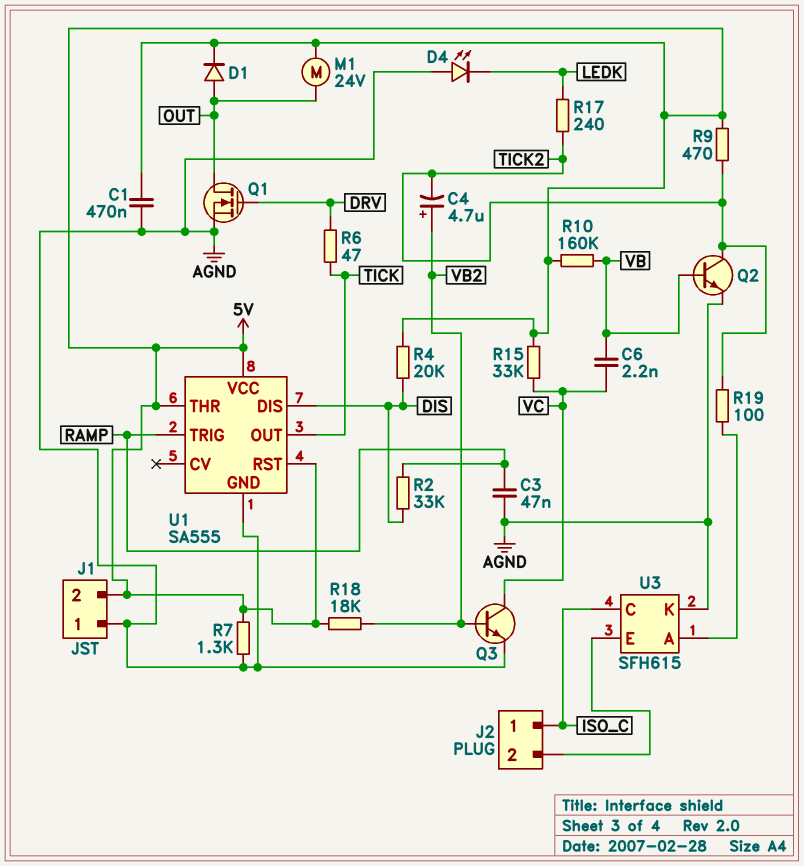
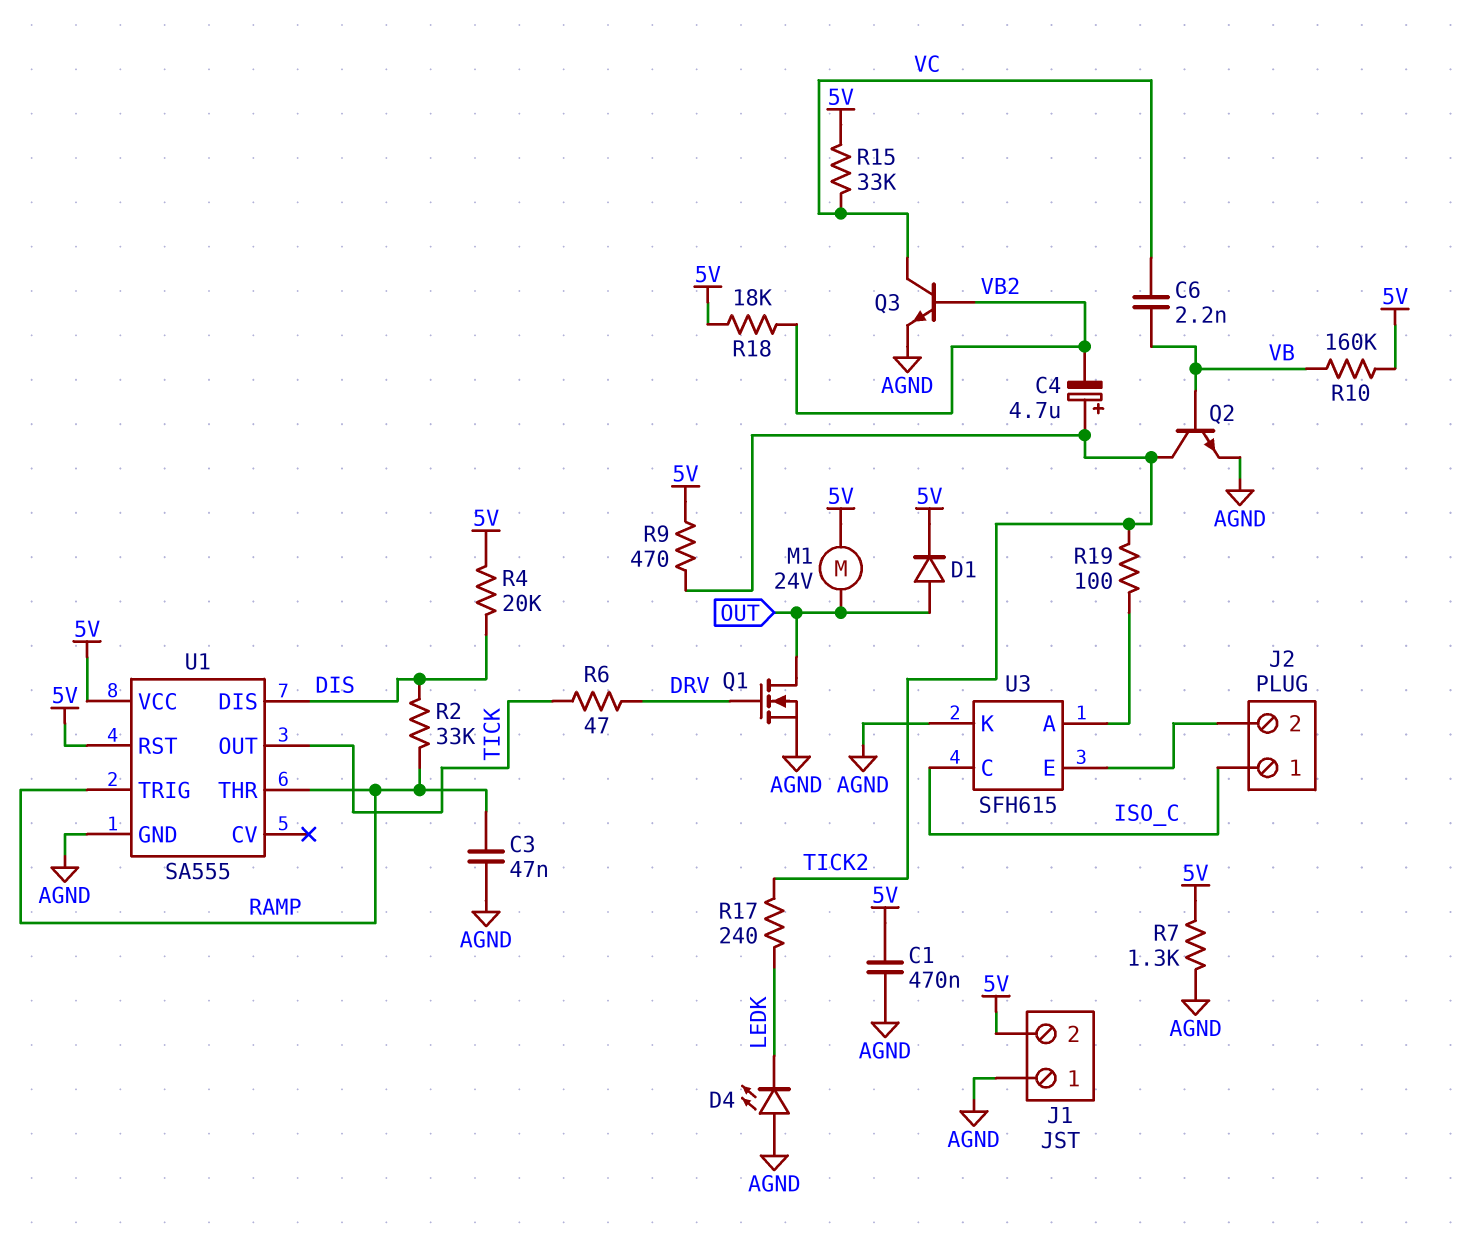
C4: 4.7uF (plus VB2, minus TICK2) -> 4.7uF (plus TICK2, minus VB2)
U1 pin THR: 5V -> RAMP

